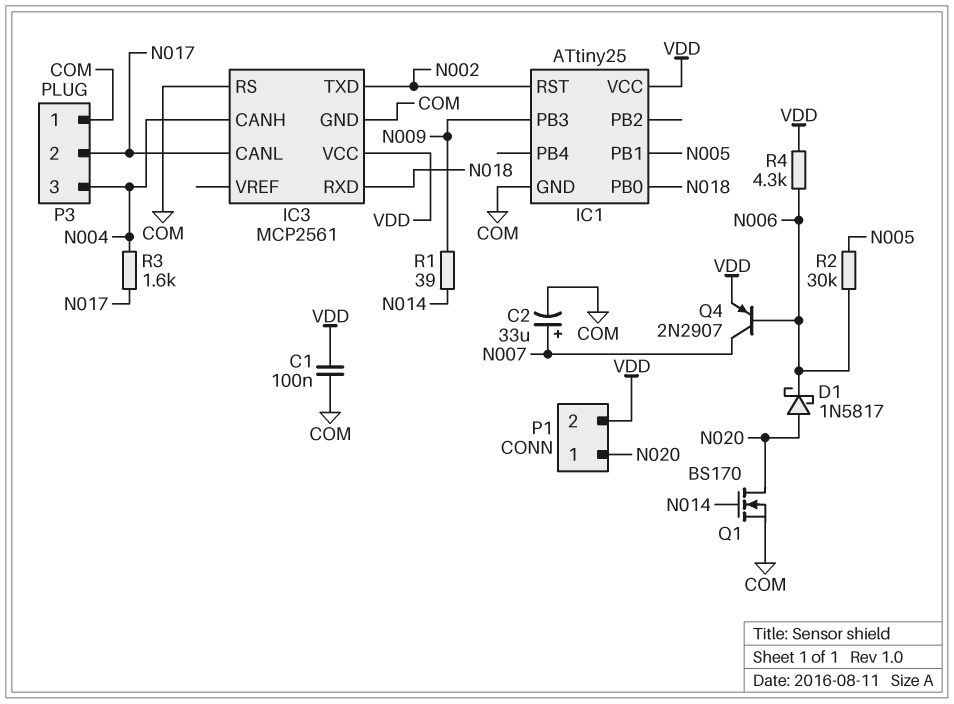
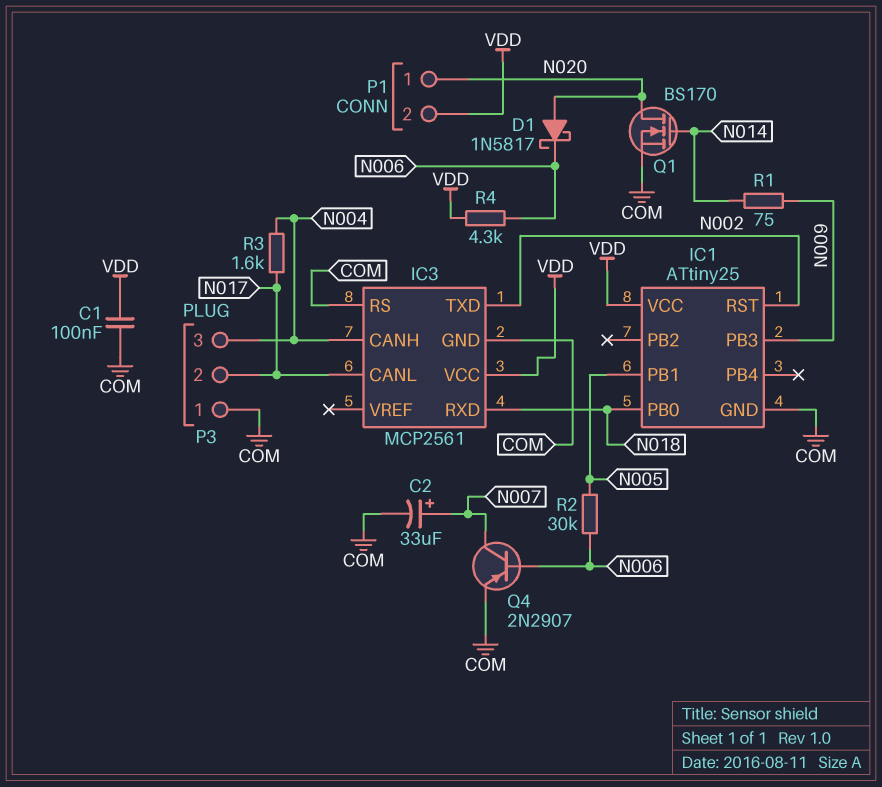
Q4: PNP 2N2907 (B N006, C N007, E VDD) -> PNP 2N2907 (B N006, C N007, E COM)
R1: 39 (N009, N014) -> 75 (N009, N014)

